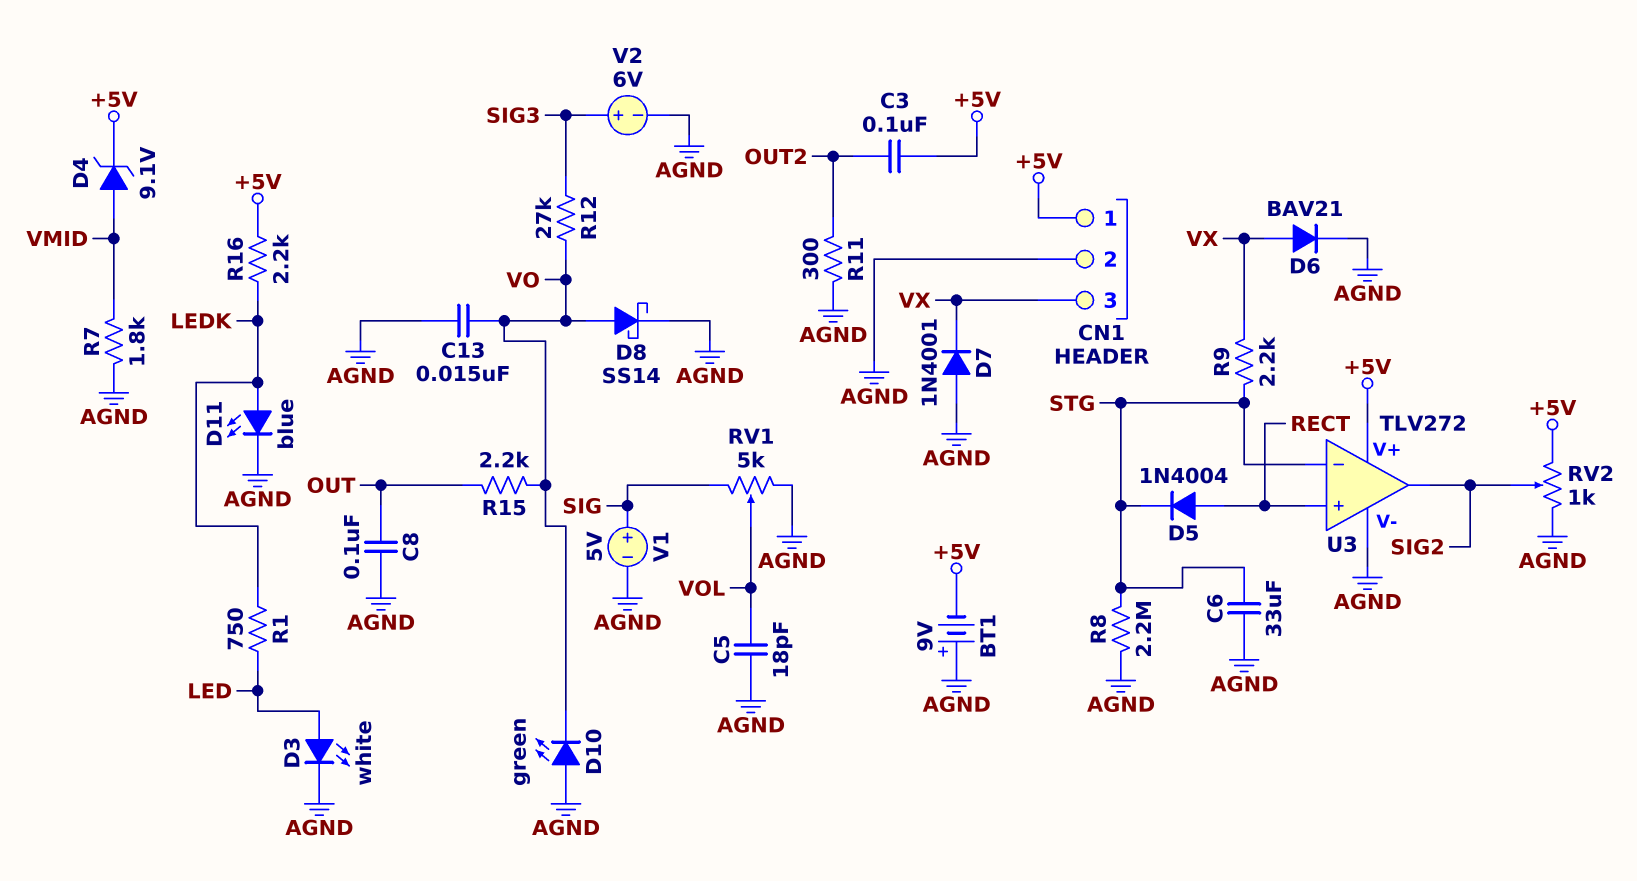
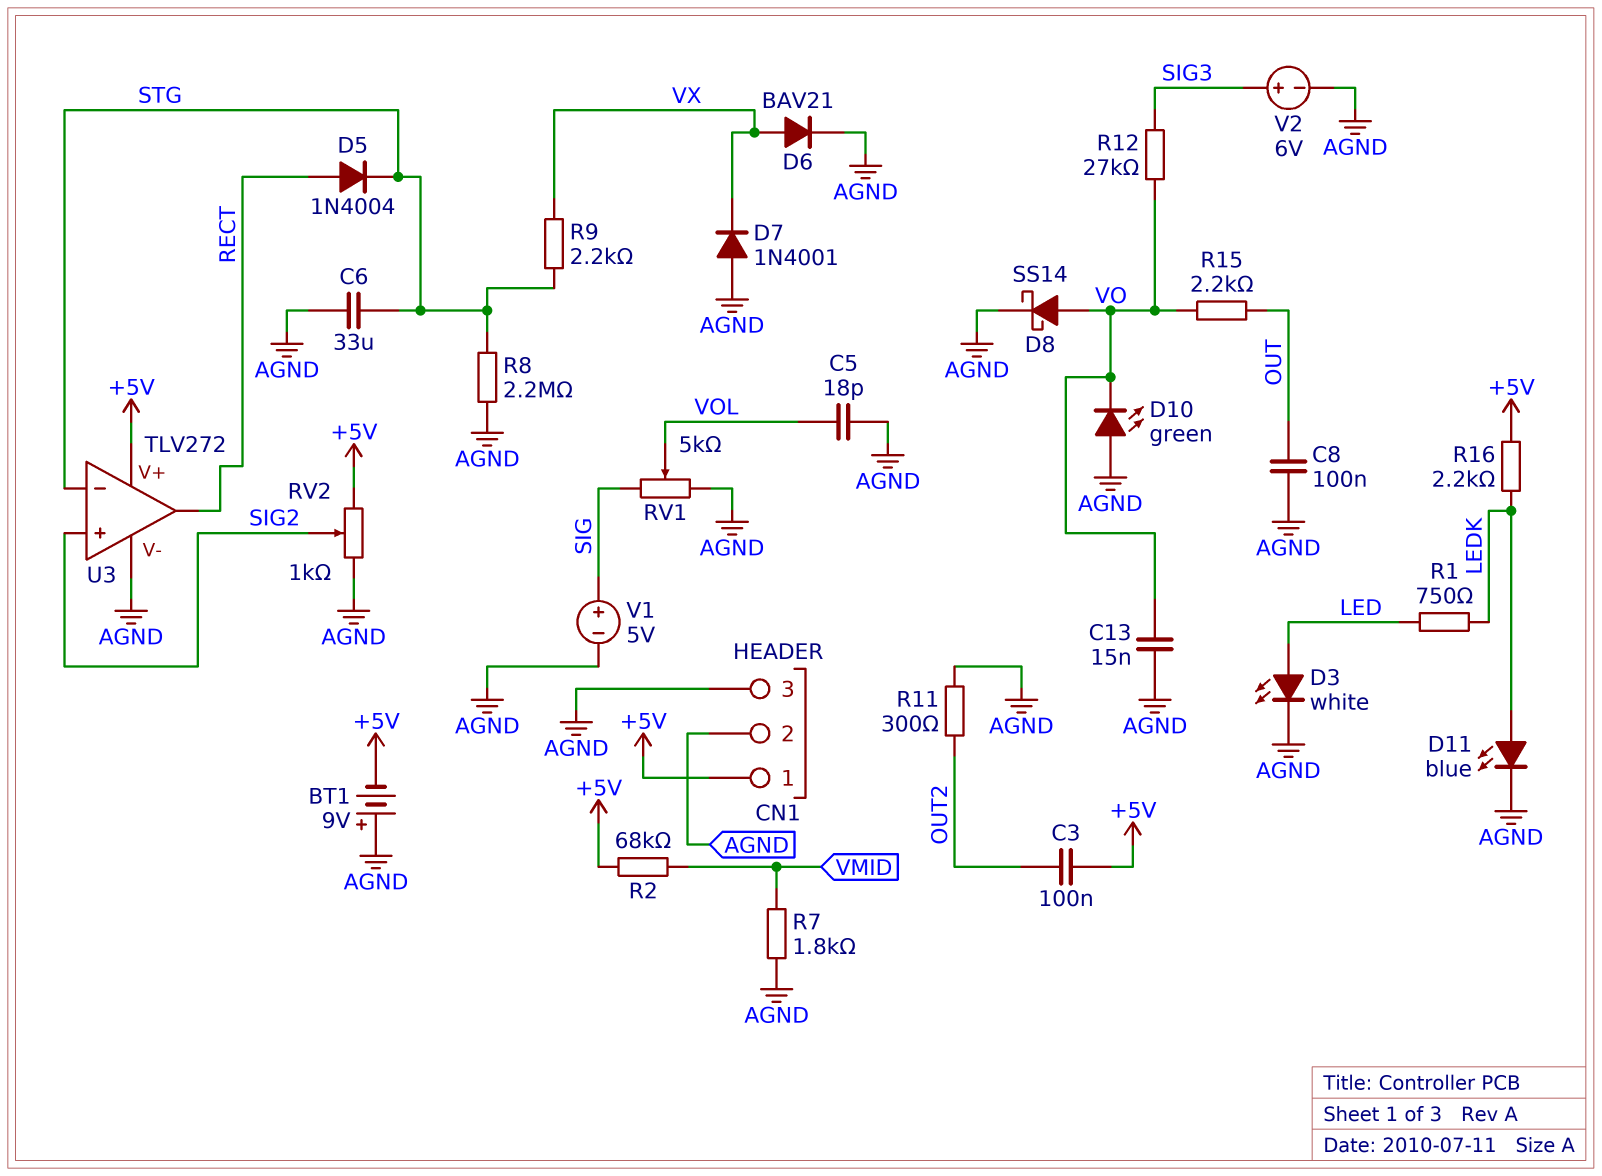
CN1 pin 3: VX -> AGND
D4: zener 9.1V (A VMID, K +5V) -> none
R2: none -> 68k (+5V, VMID)
U3 pin in+: RECT -> SIG2
U3 pin out: SIG2 -> RECT

